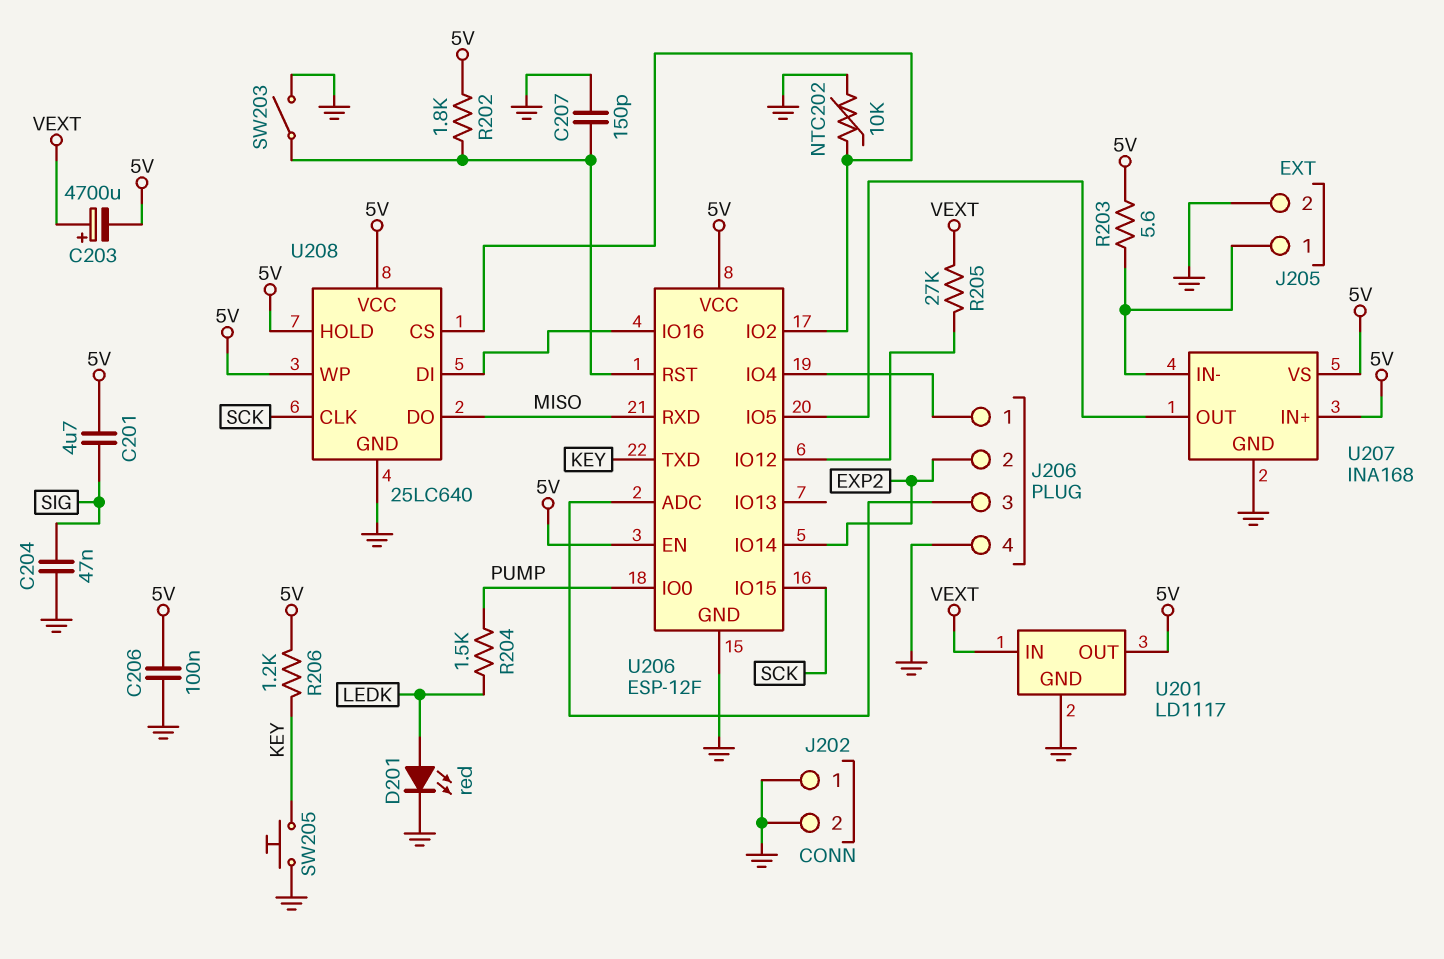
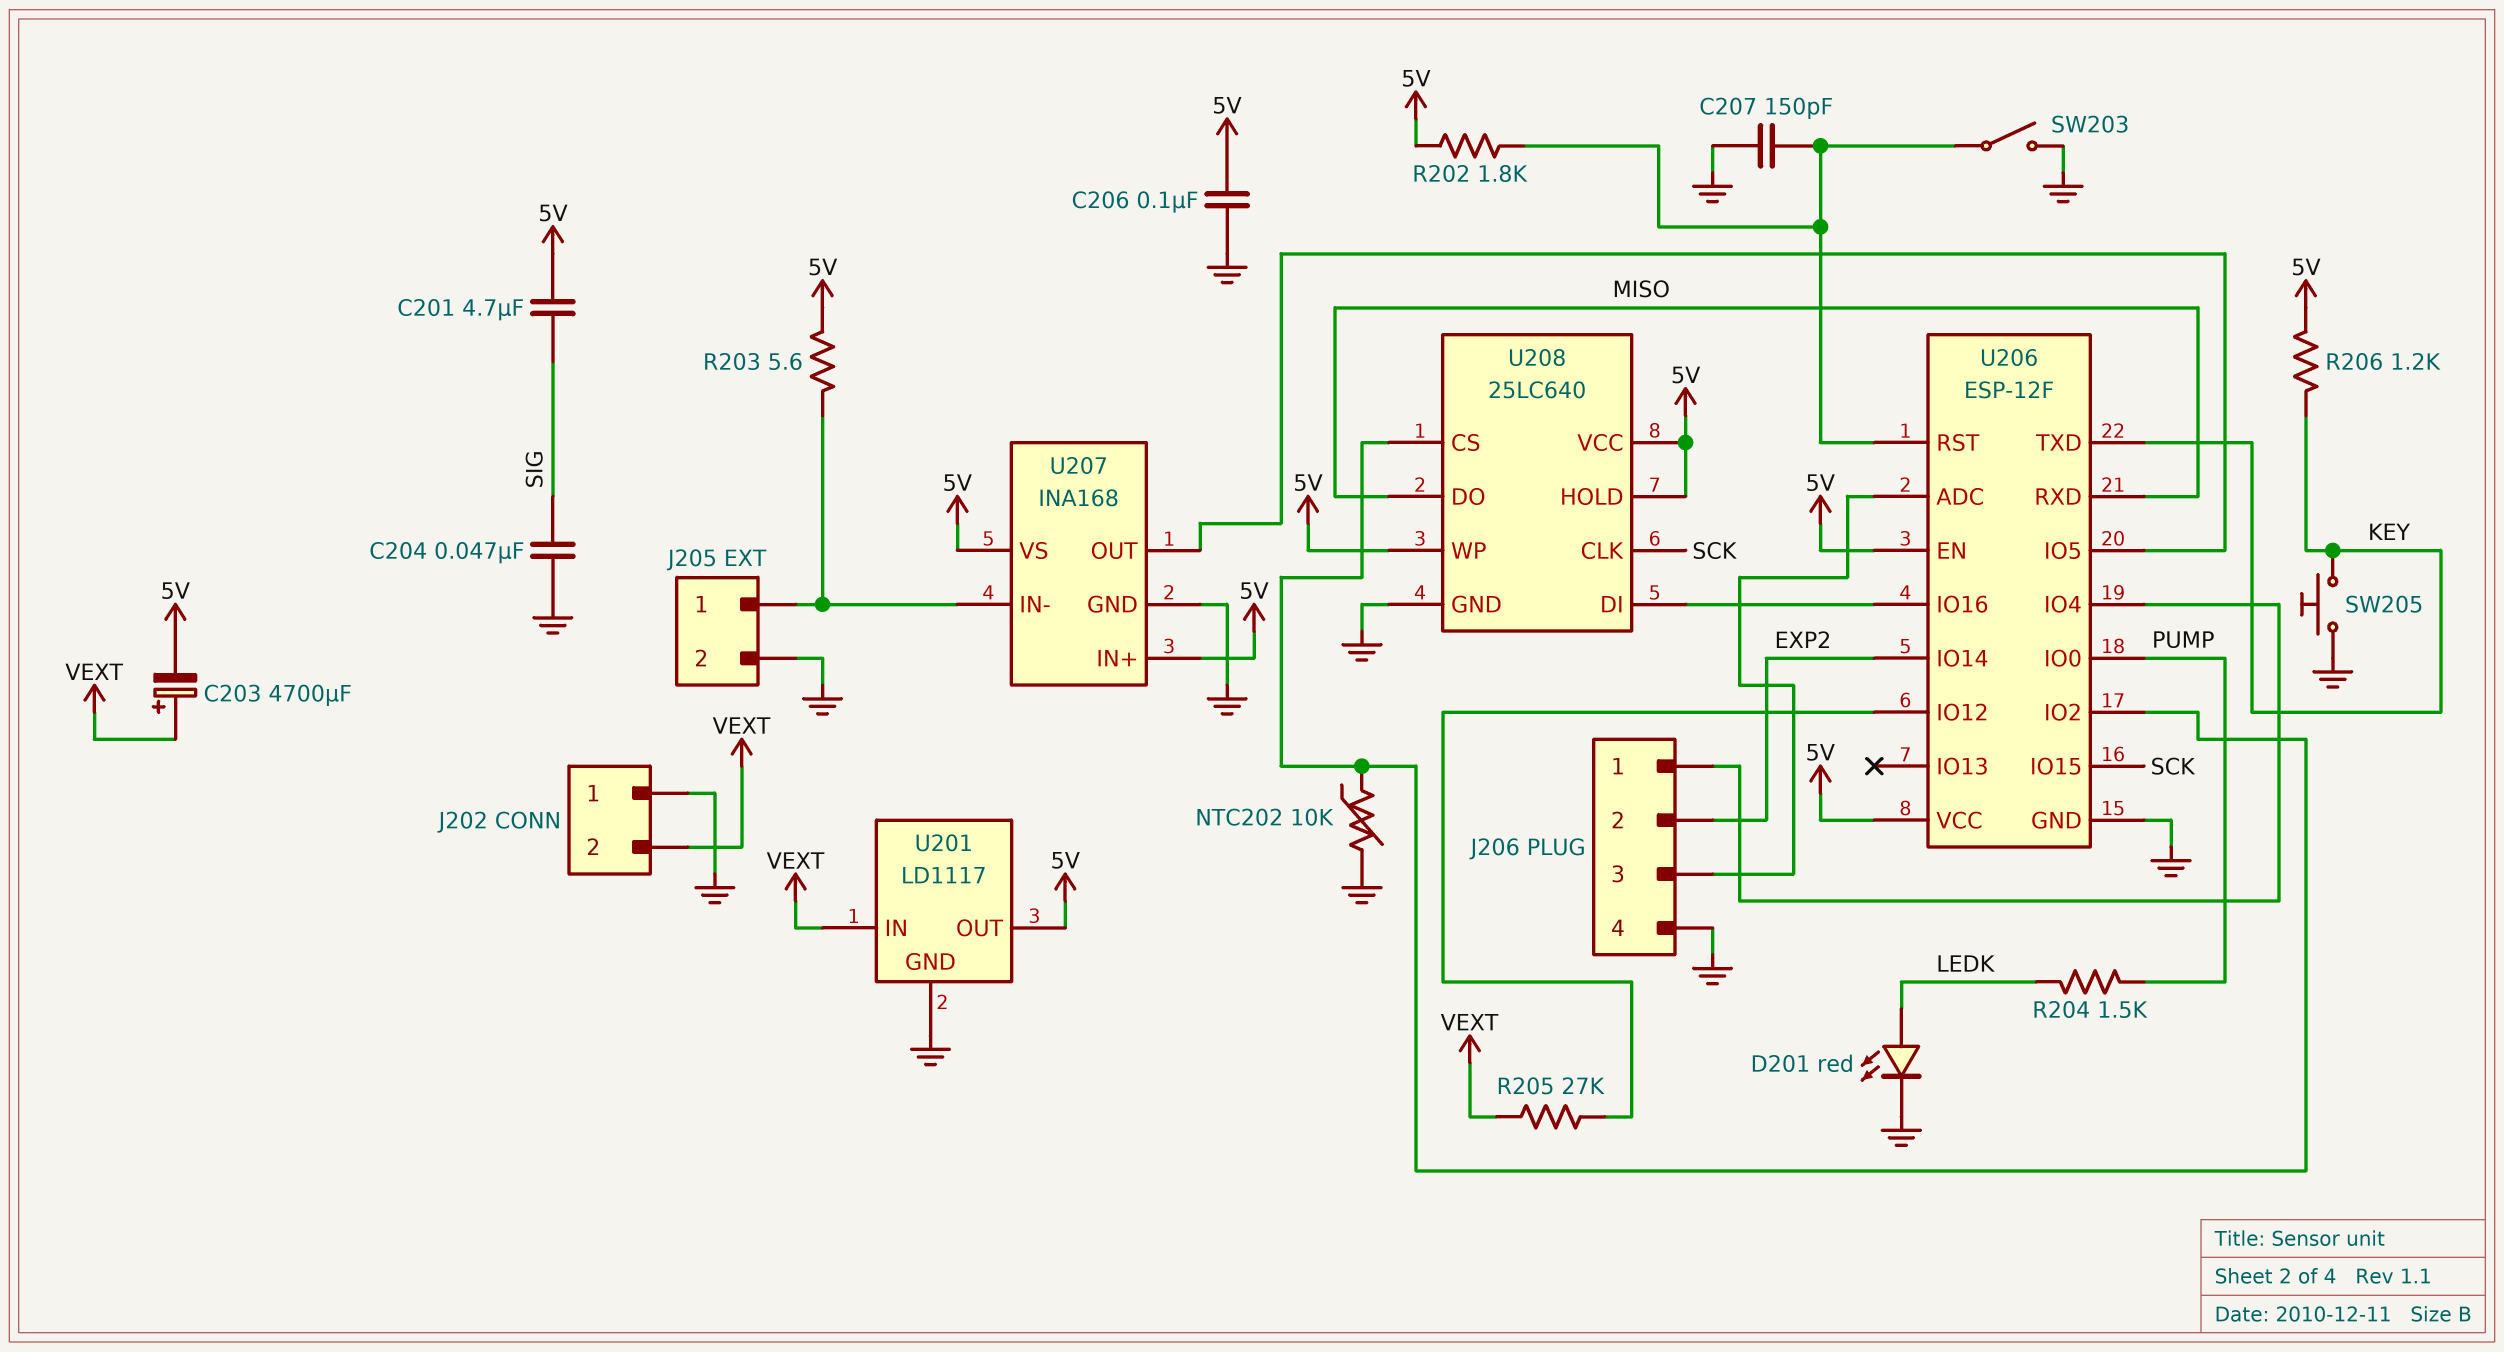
J202 pin 2: GND -> VEXT

